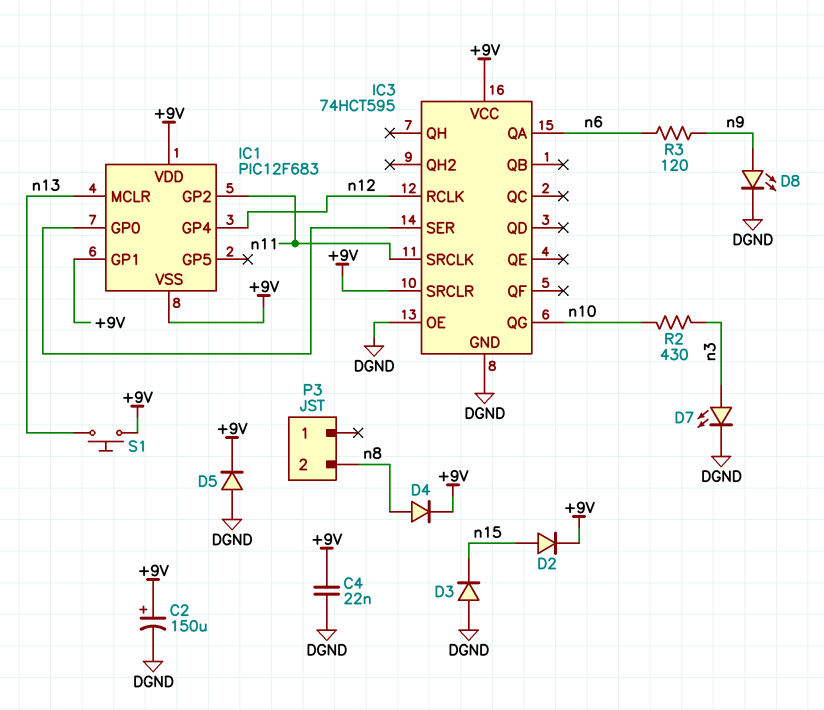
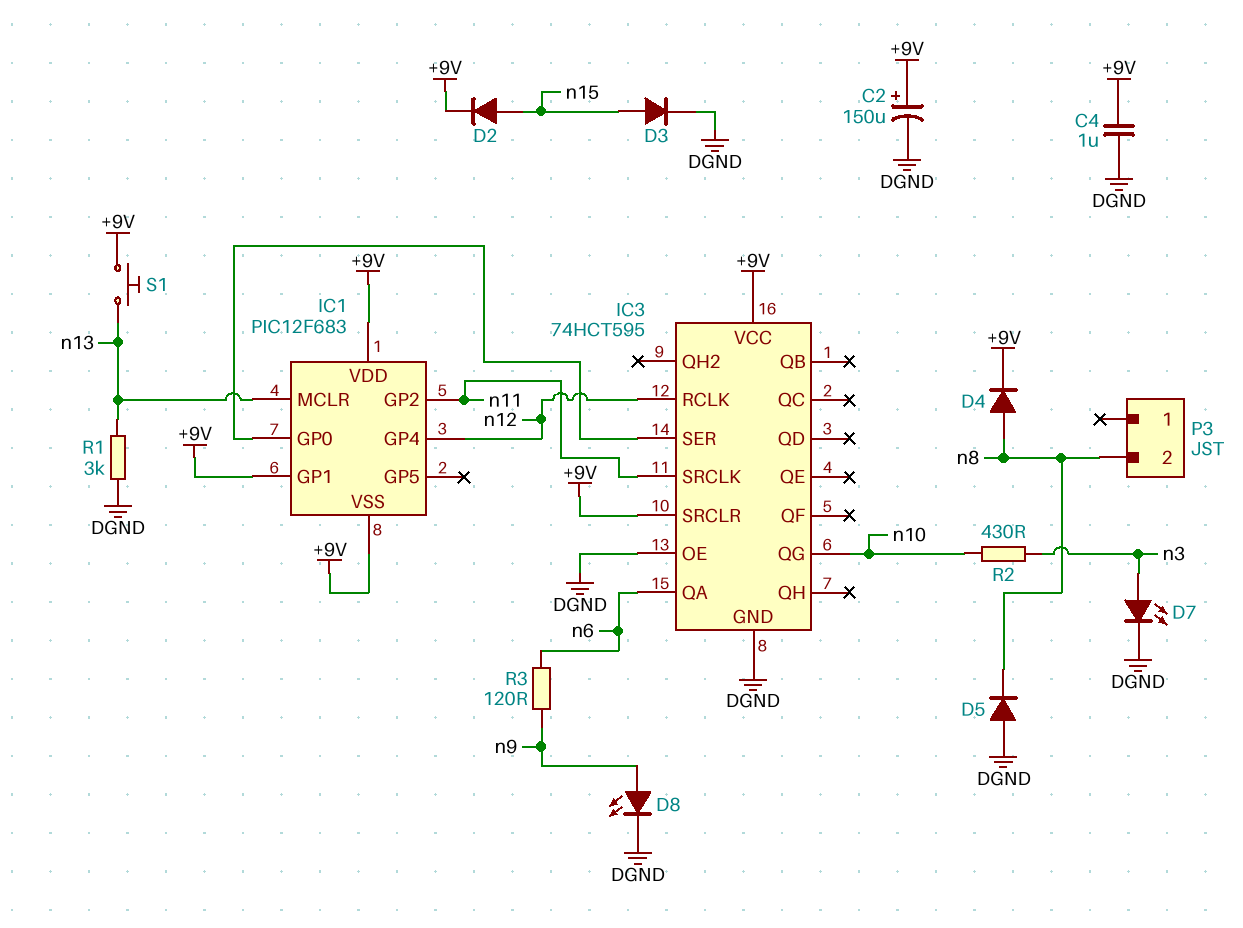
C4: 22nF (+9V, DGND) -> 1uF (+9V, DGND)
D3: diode (A DGND, K n15) -> diode (A n15, K DGND)
D5: diode (A DGND, K +9V) -> diode (A DGND, K n8)
R1: none -> 3k (DGND, n13)

